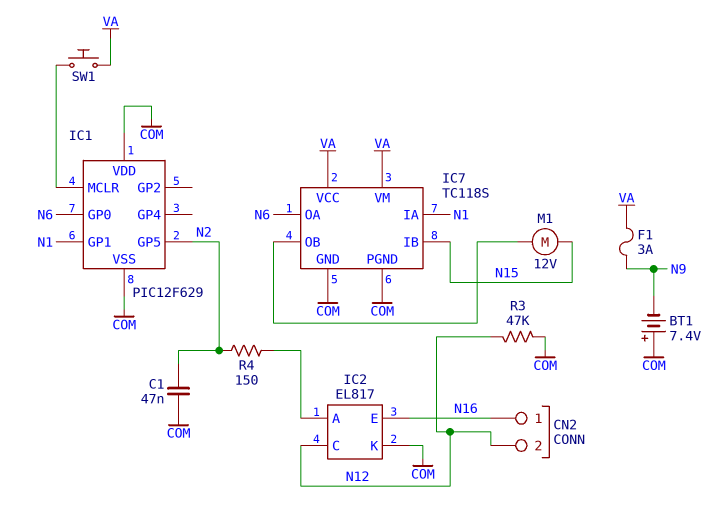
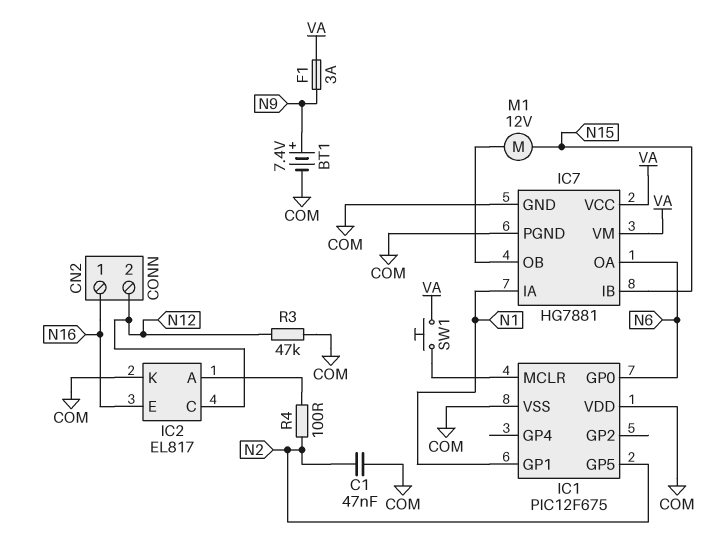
BT1: 7.4V (plus COM, minus N9) -> 7.4V (plus N9, minus COM)
IC1: PIC12F629 -> PIC12F675
IC7: TC118S -> HG7881
R4: 150 (IC2/A, N2) -> 100 (IC2/A, N2)

